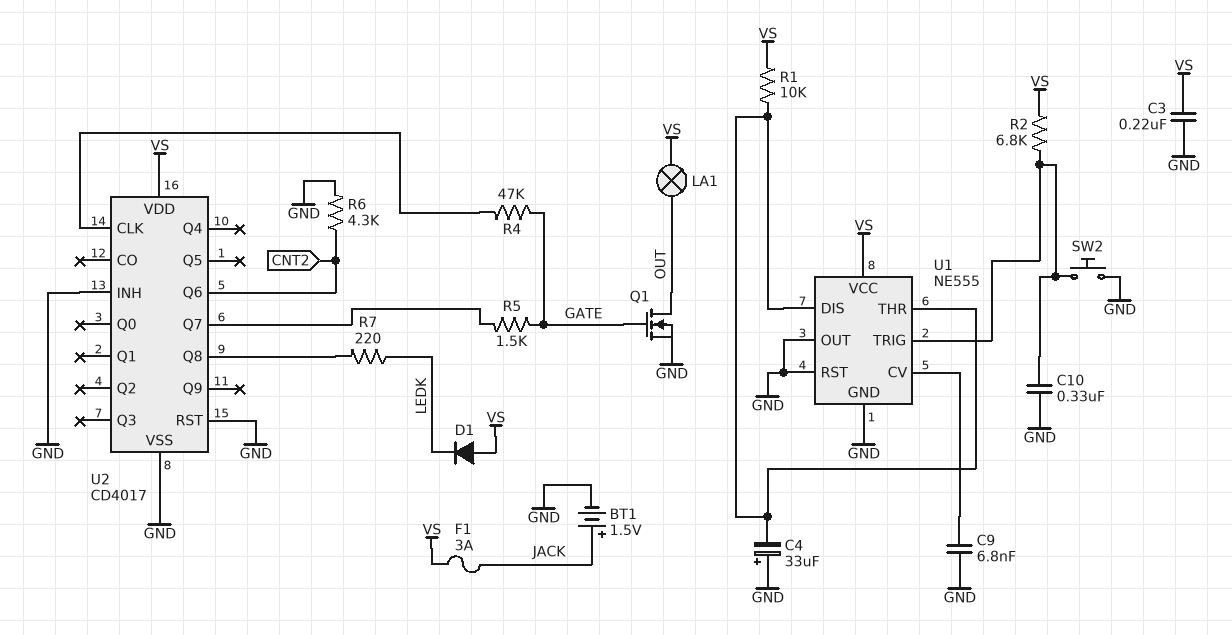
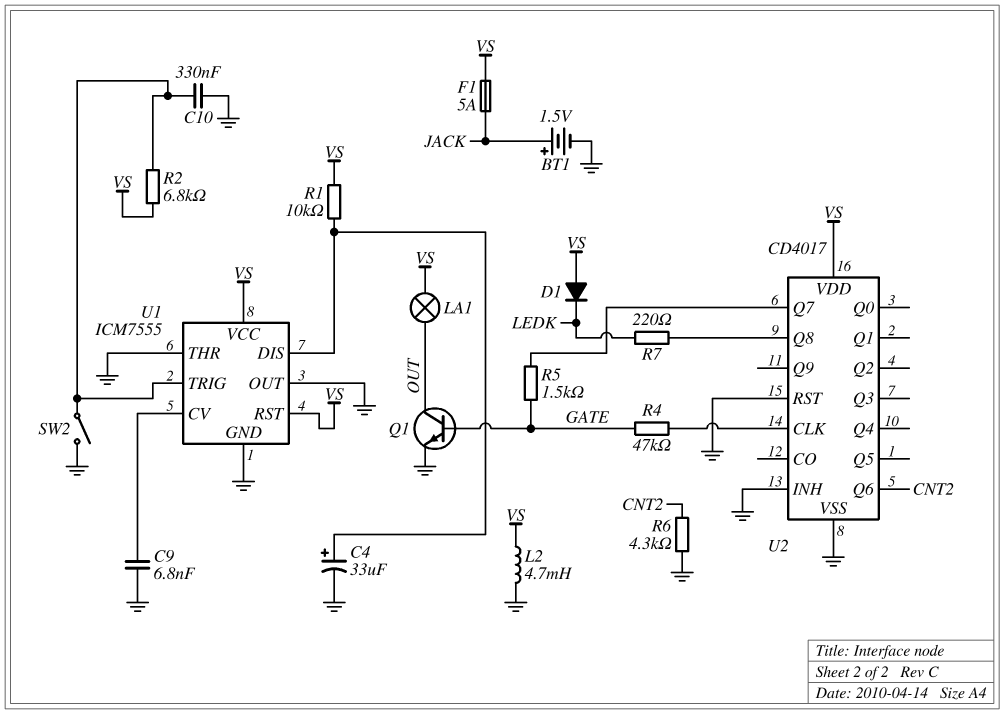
C3: 220nF (GND, VS) -> none
C4: 33uF (plus GND, minus U1/DIS) -> 33uF (plus U1/DIS, minus GND)
F1: 3A (JACK, VS) -> 5A (JACK, VS)
L2: none -> 4.7mH (GND, VS)
Q1: NMOS (G GATE, D OUT, S GND) -> NPN (B GATE, C OUT, E GND)
SW2: button (GND, U1/TRIG) -> switch (GND, U1/TRIG)
U1: NE555 -> ICM7555
U1 pin RST: GND -> VS
U1 pin THR: U1/DIS -> GND

